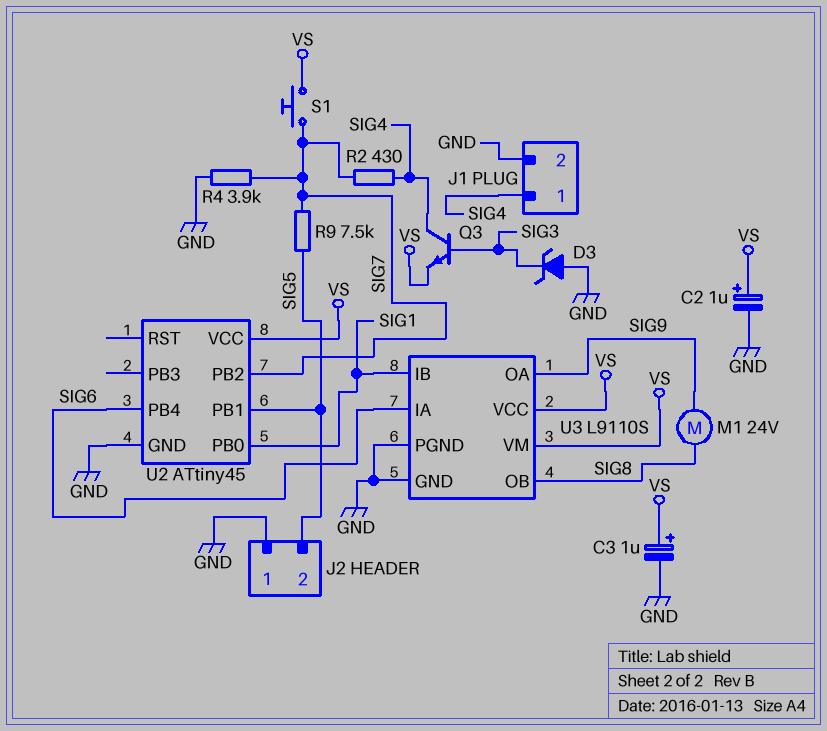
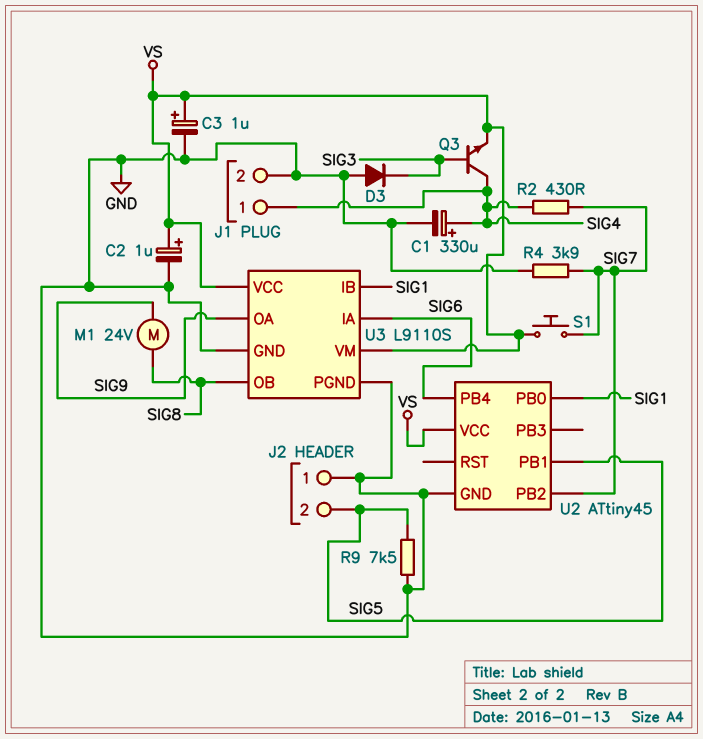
C1: none -> 330uF (plus SIG4, minus GND)
D3: zener (A GND, K SIG3) -> diode (A GND, K SIG3)
R9: 7.5k (SIG5, SIG7) -> 7.5k (GND, SIG5)

